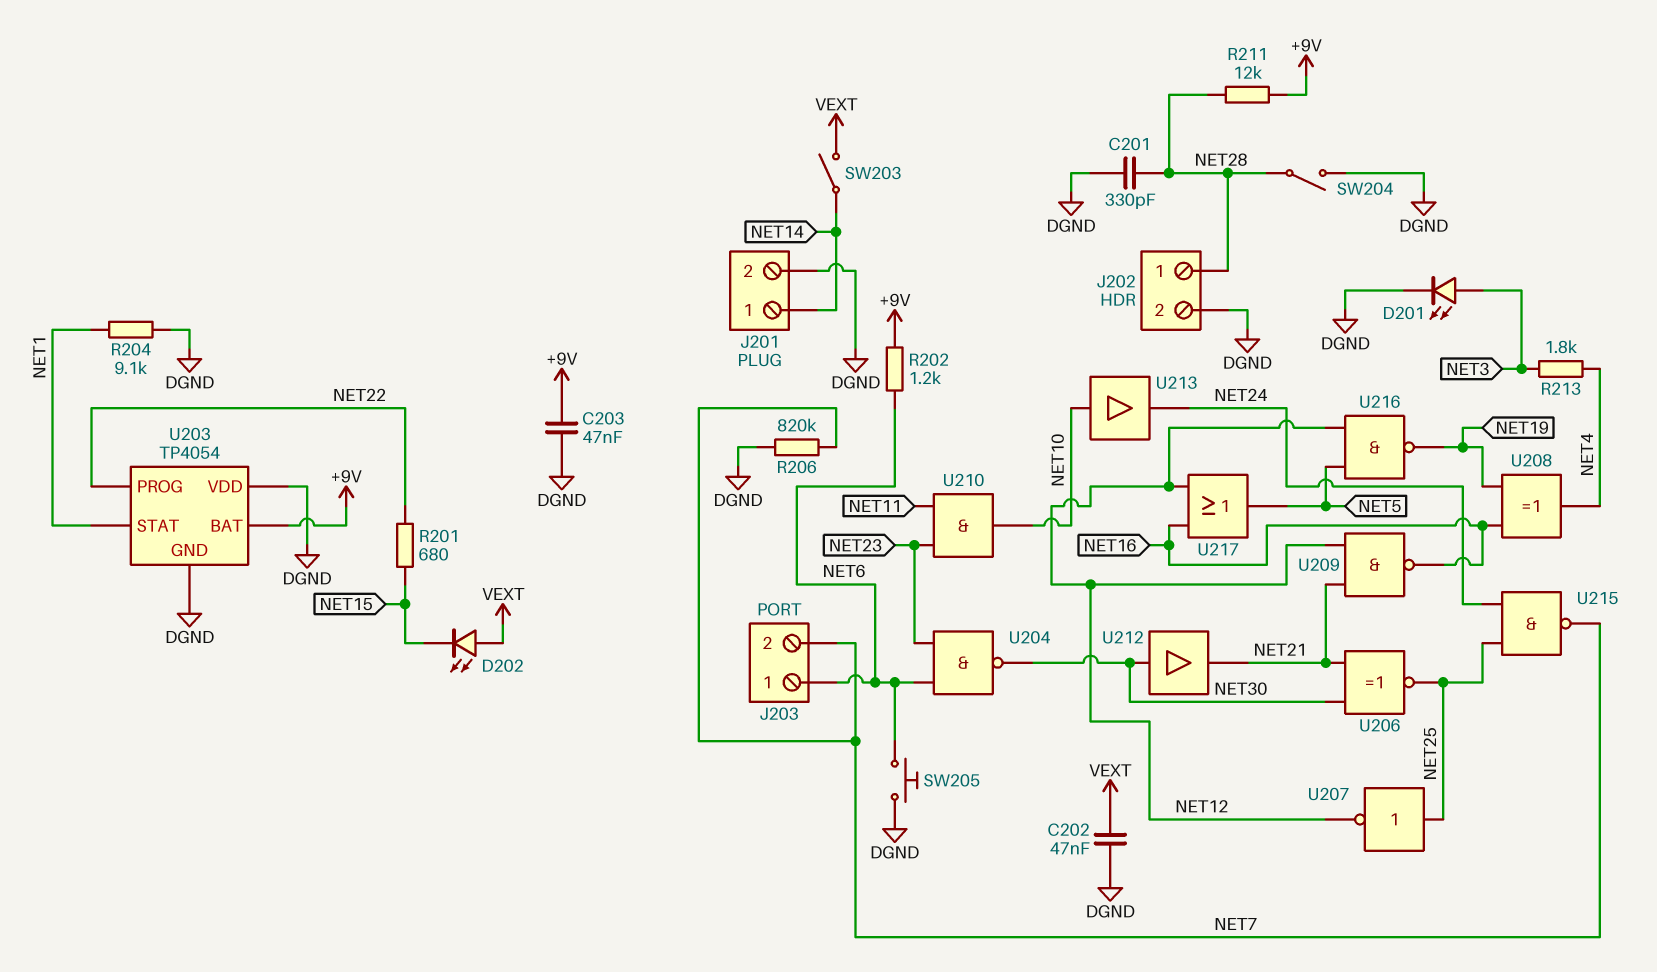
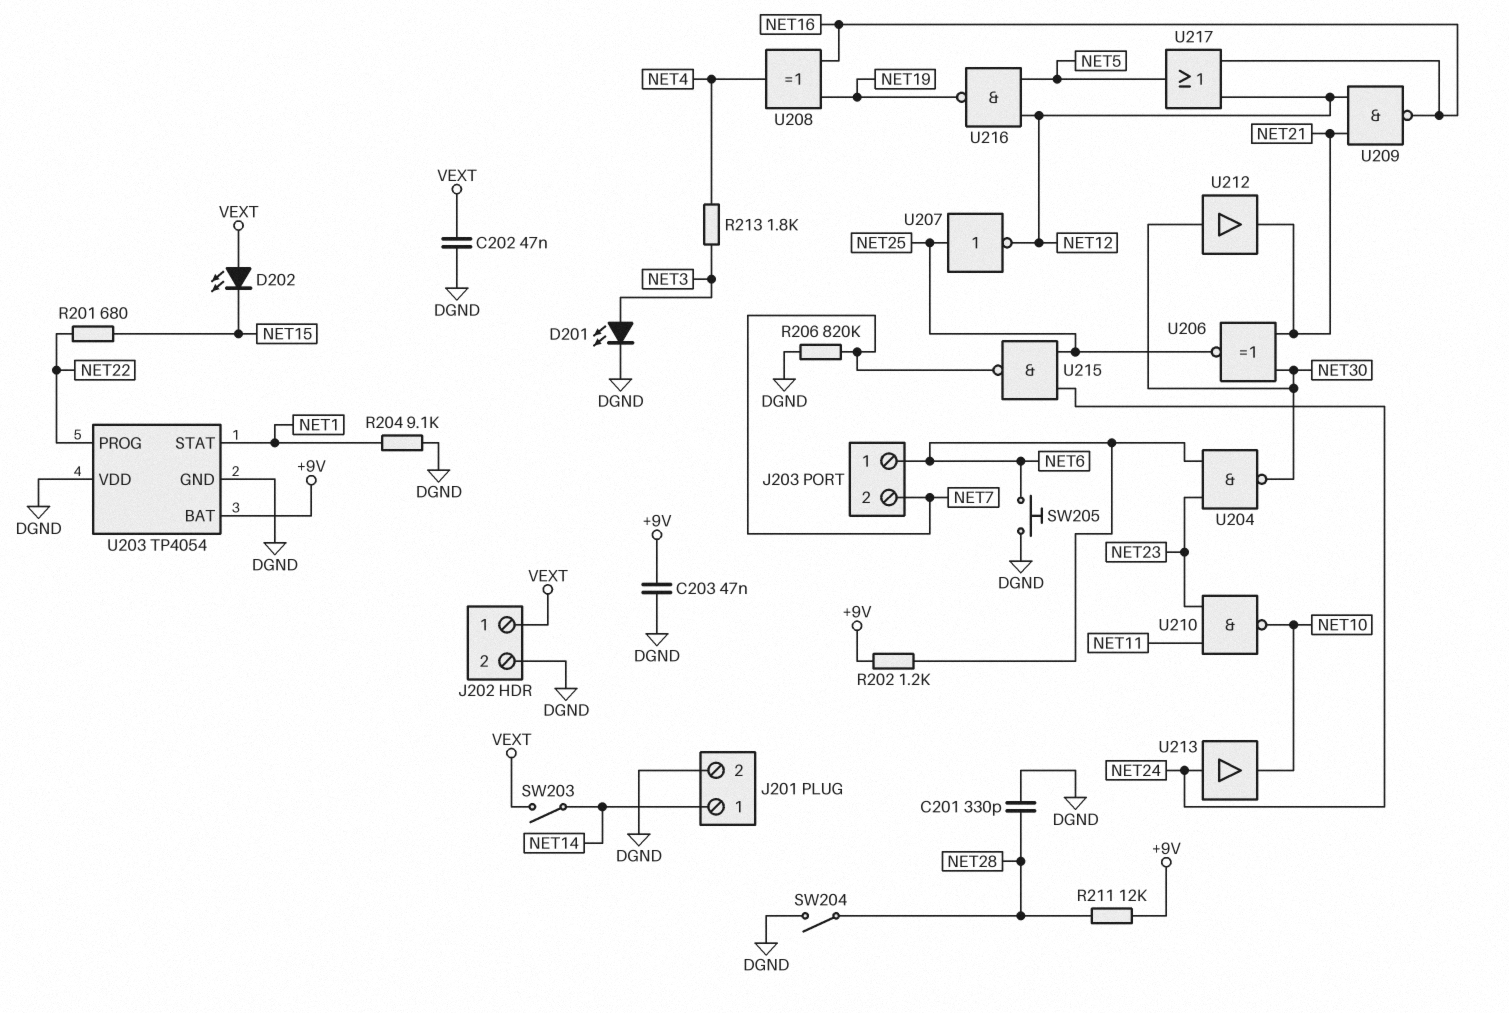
J202 pin 1: NET28 -> VEXT
U210: AND (in NET11, in NET23, out NET10) -> NAND (in NET11, in NET23, out NET10)
U213: buffer (in NET10, out NET24) -> buffer (in NET24, out NET10)

